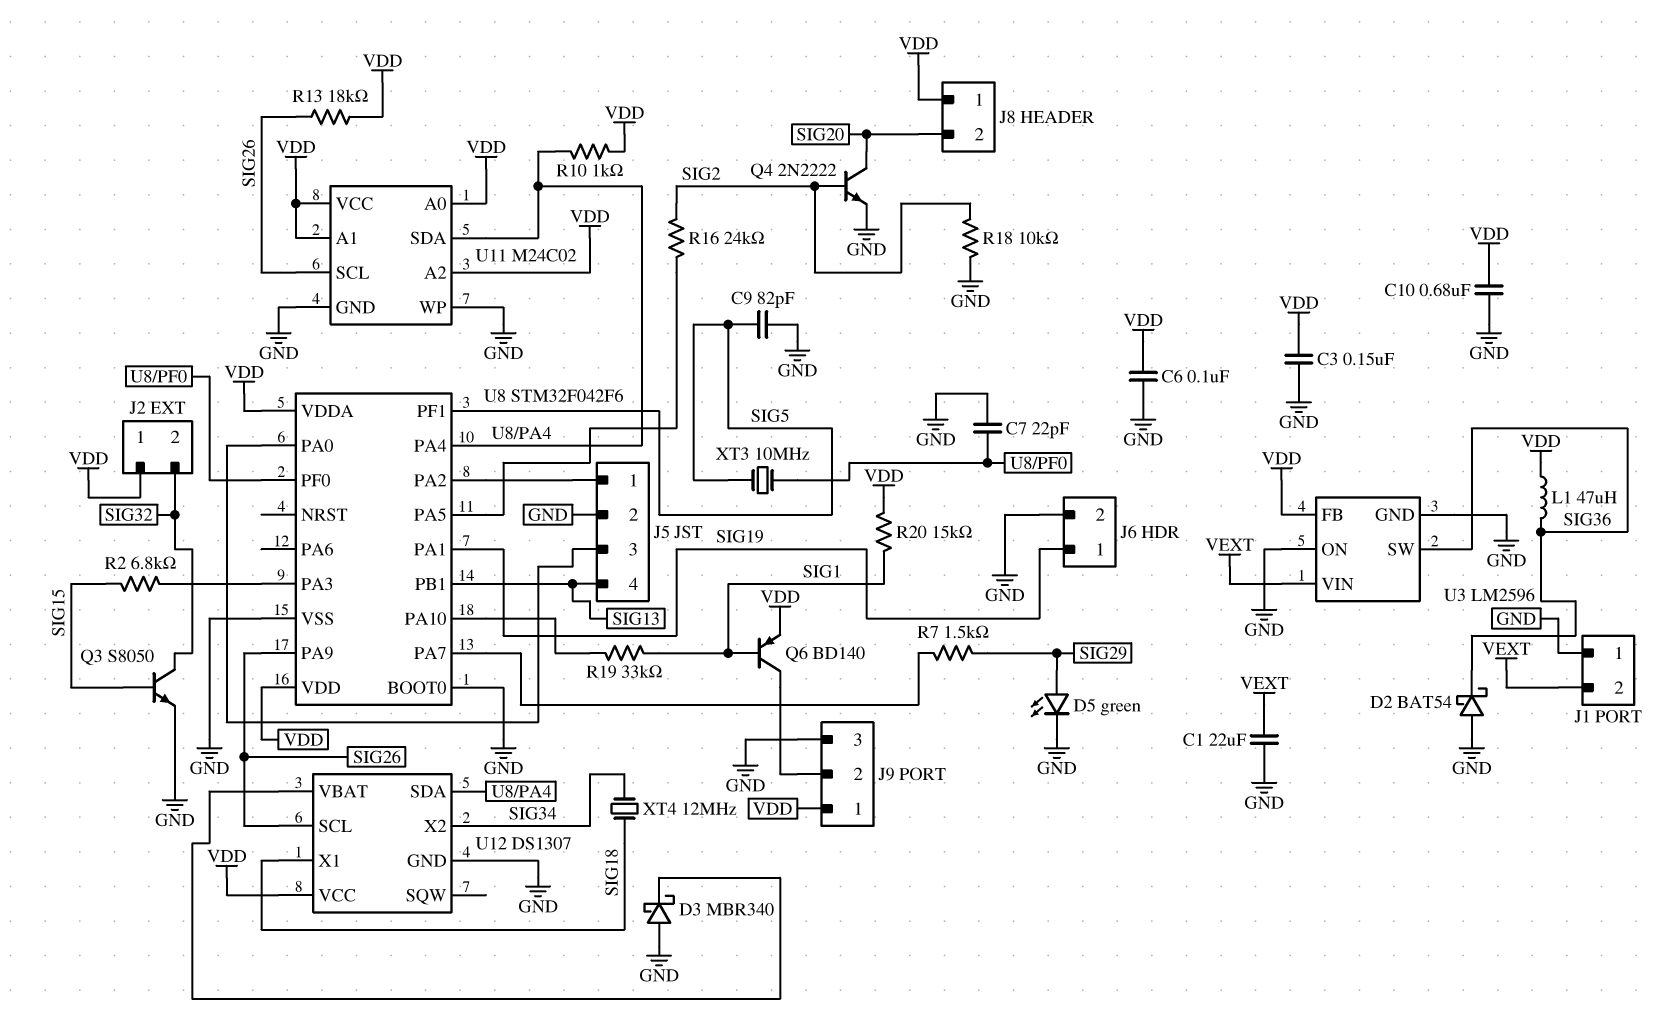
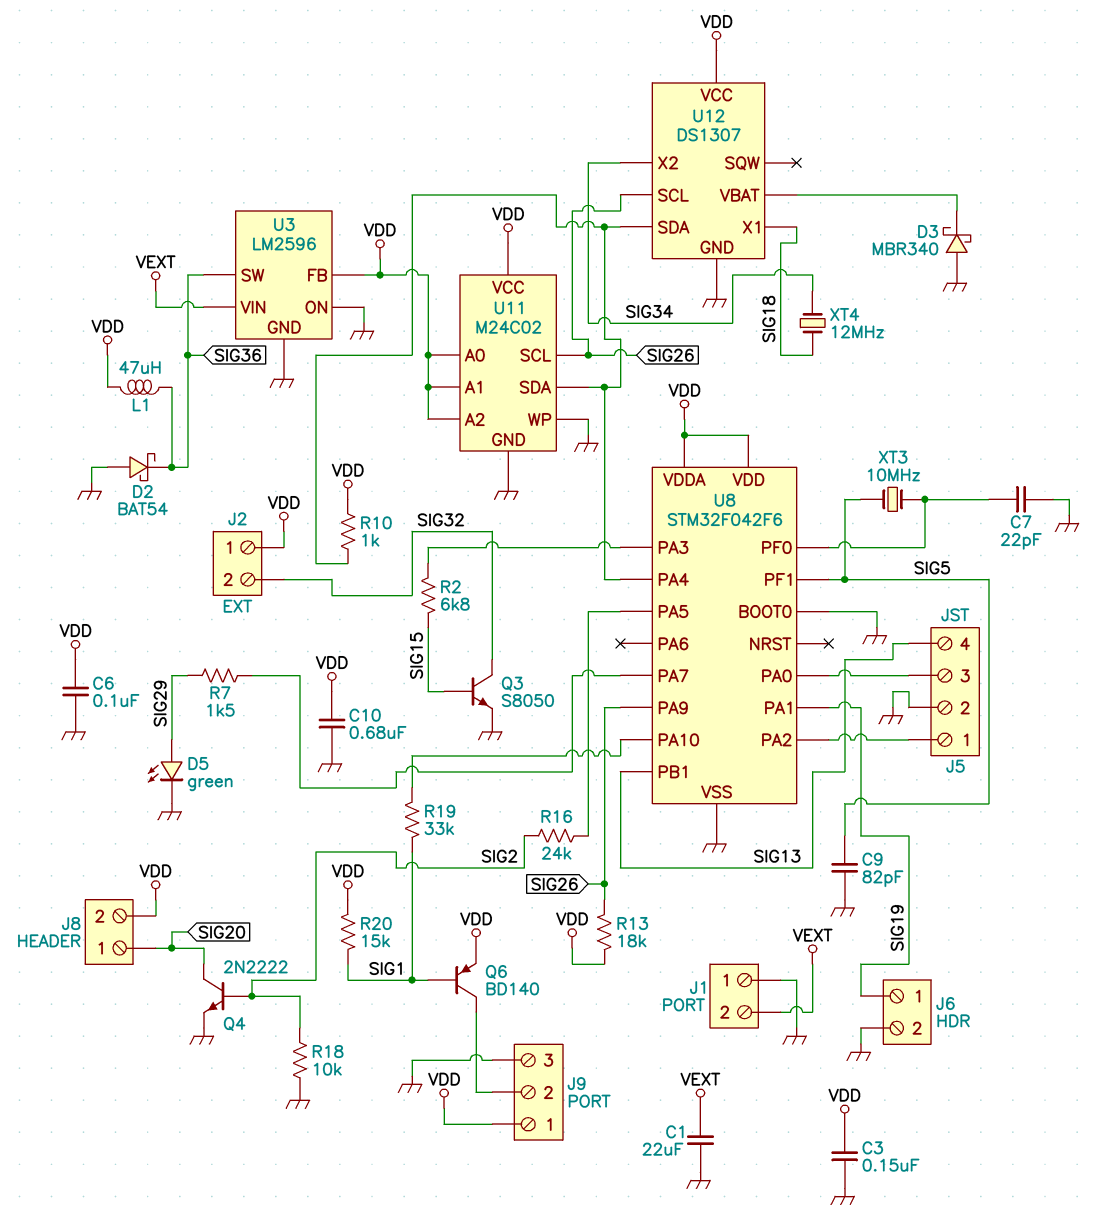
J8 pin 1: VDD -> SIG20
J8 pin 2: SIG20 -> VDD

